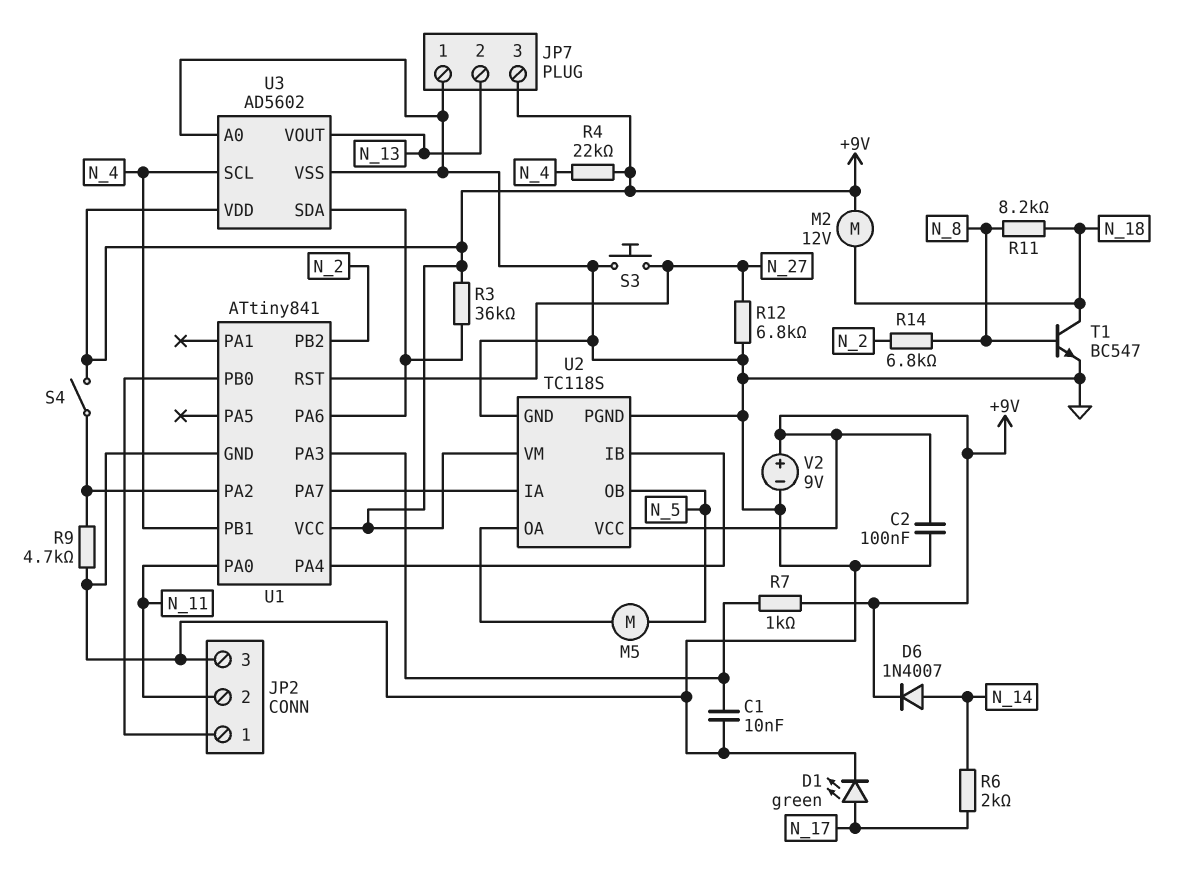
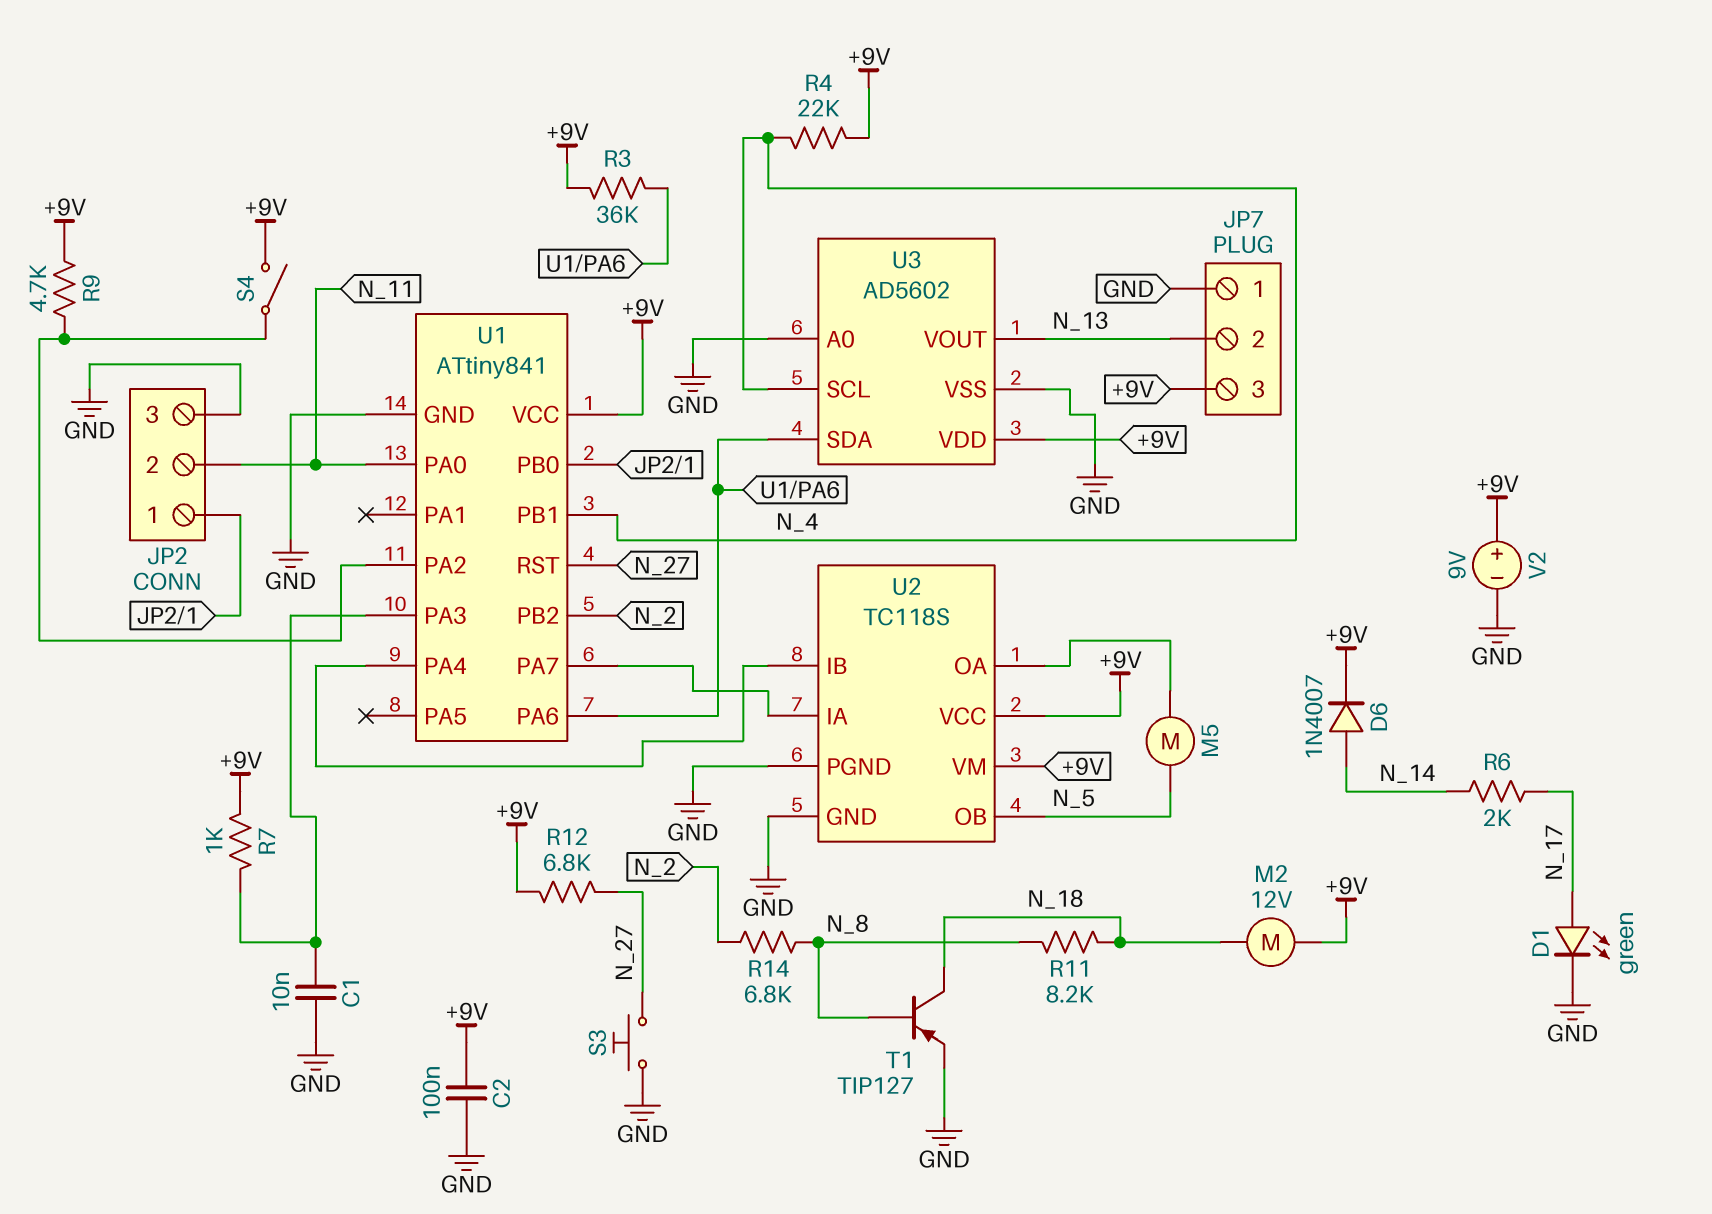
R9: 4.7k (GND, U1/PA2) -> 4.7k (+9V, U1/PA2)
R12: 6.8k (GND, N_27) -> 6.8k (+9V, N_27)
T1: NPN BC547 (B N_8, C N_18, E GND) -> PNP TIP127 (B N_8, C N_18, E GND)

